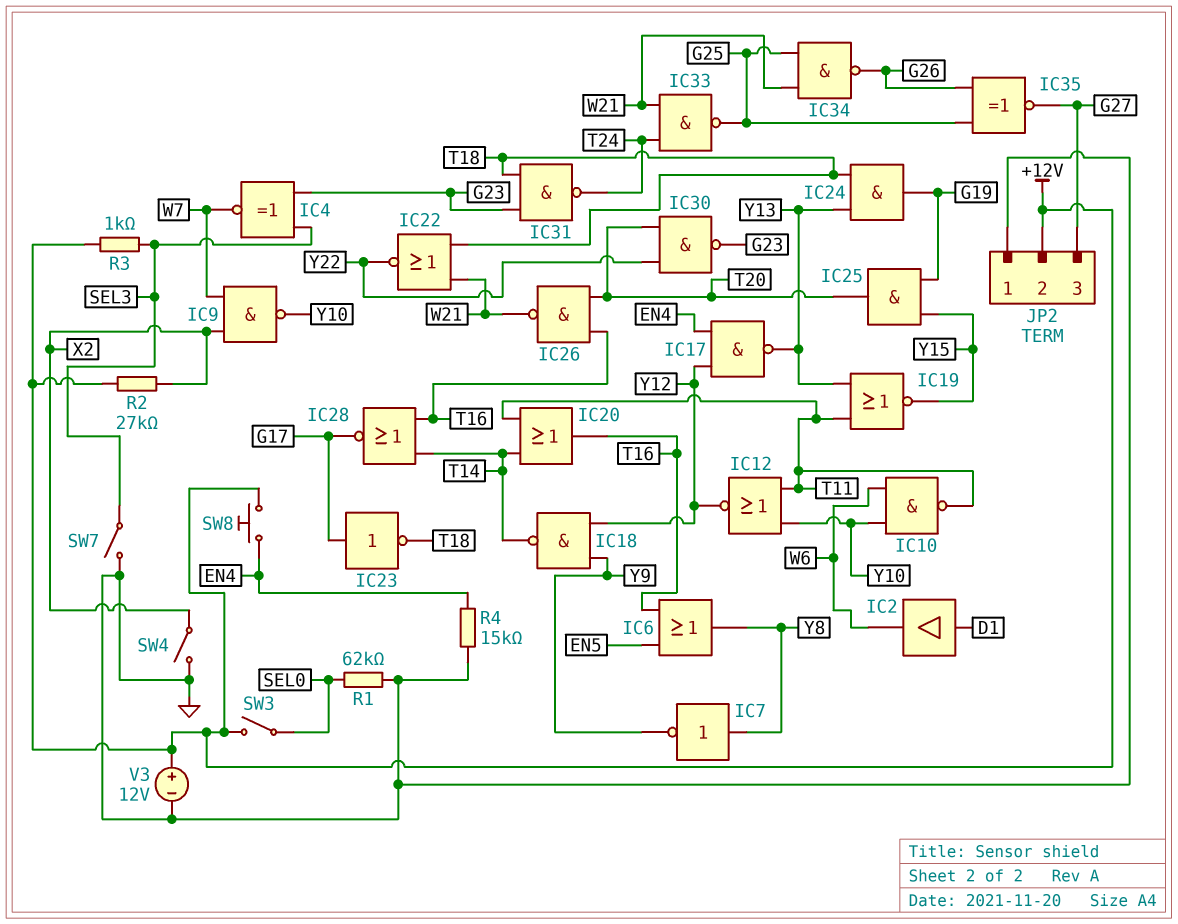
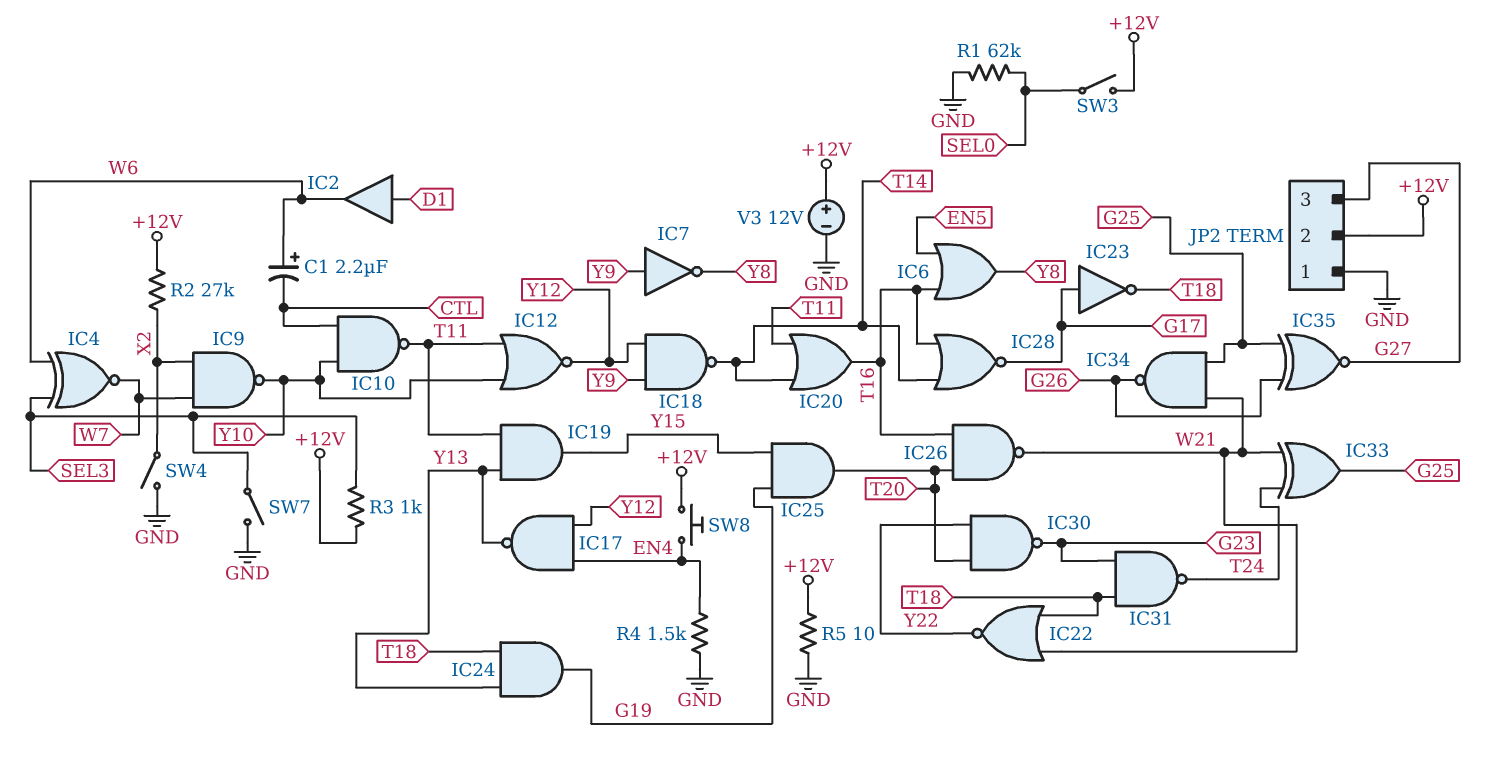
C1: none -> 2.2uF (plus W6, minus CTL)
IC4: XNOR (in G23, in SEL3, out W7) -> XNOR (in SEL3, in W6, out W7)
IC7: NOT (in Y8, out Y9) -> NOT (in Y9, out Y8)
IC10: NAND (in W6, in Y10, out T11) -> NAND (in CTL, in Y10, out T11)
IC19: NOR (in T11, in Y13, out Y15) -> AND (in T11, in Y13, out Y15)
IC33: NAND (in T24, in W21, out G25) -> XOR (in T24, in W21, out G25)
R4: 15k (EN4, GND) -> 1.5k (EN4, GND)
R5: none -> 10 (+12V, GND)

